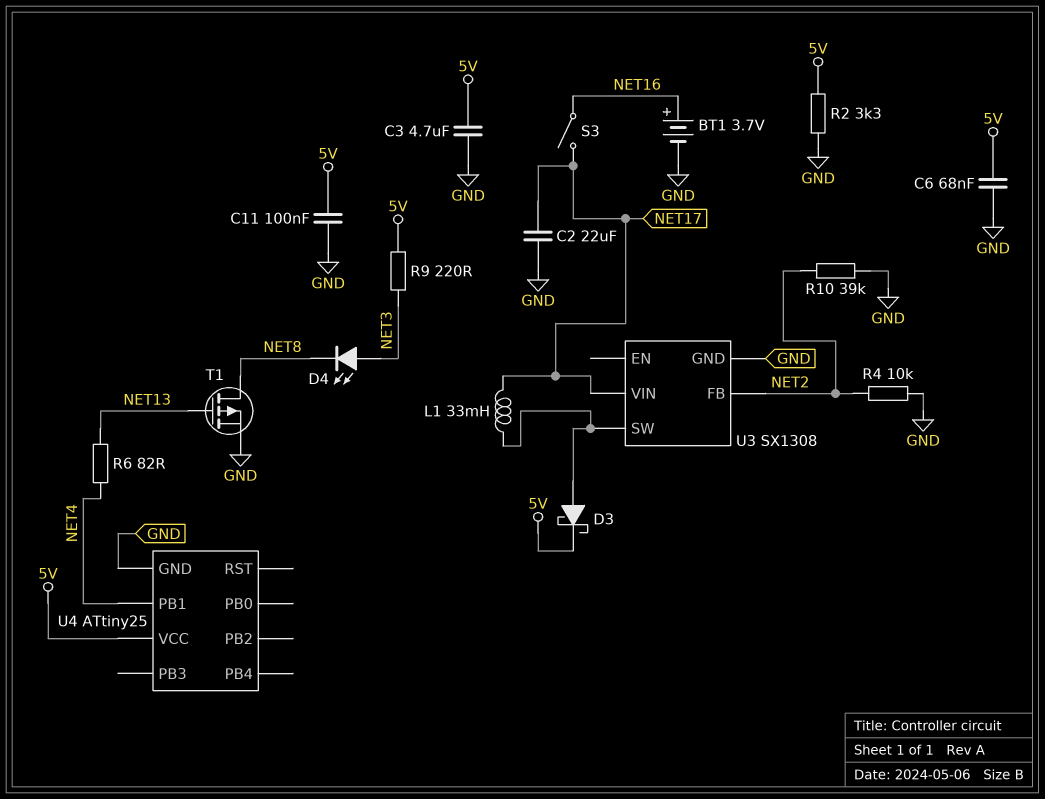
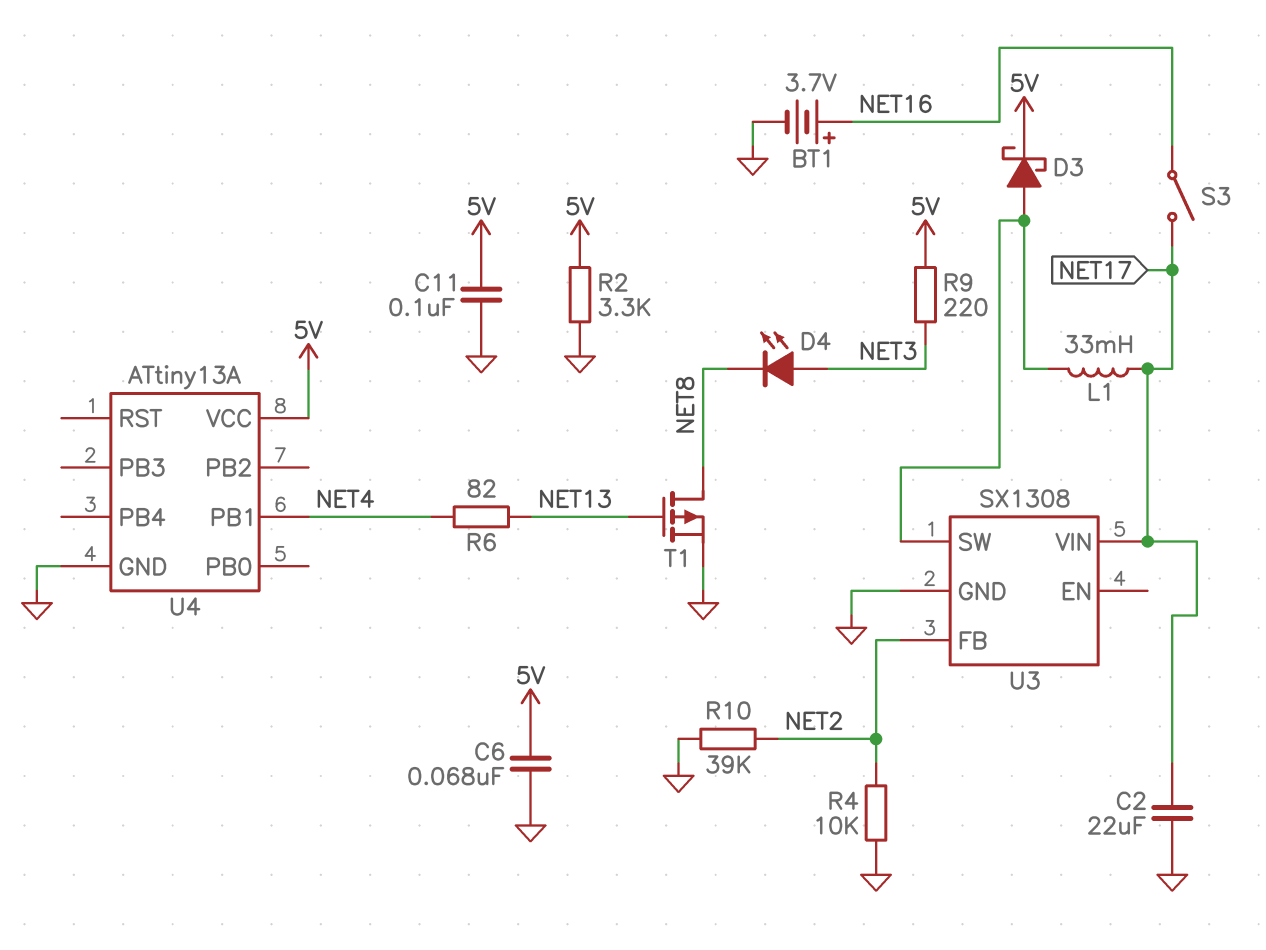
C3: 4.7uF (5V, GND) -> none
U4: ATtiny25 -> ATtiny13A

